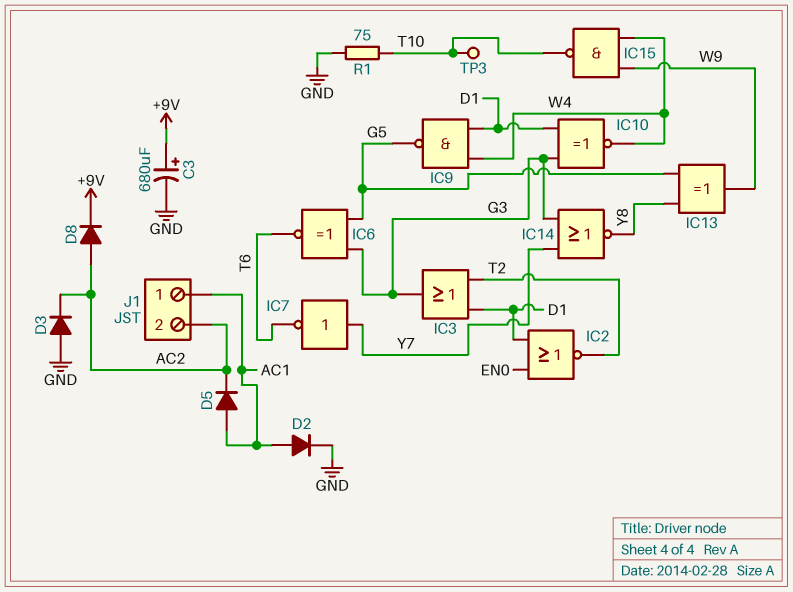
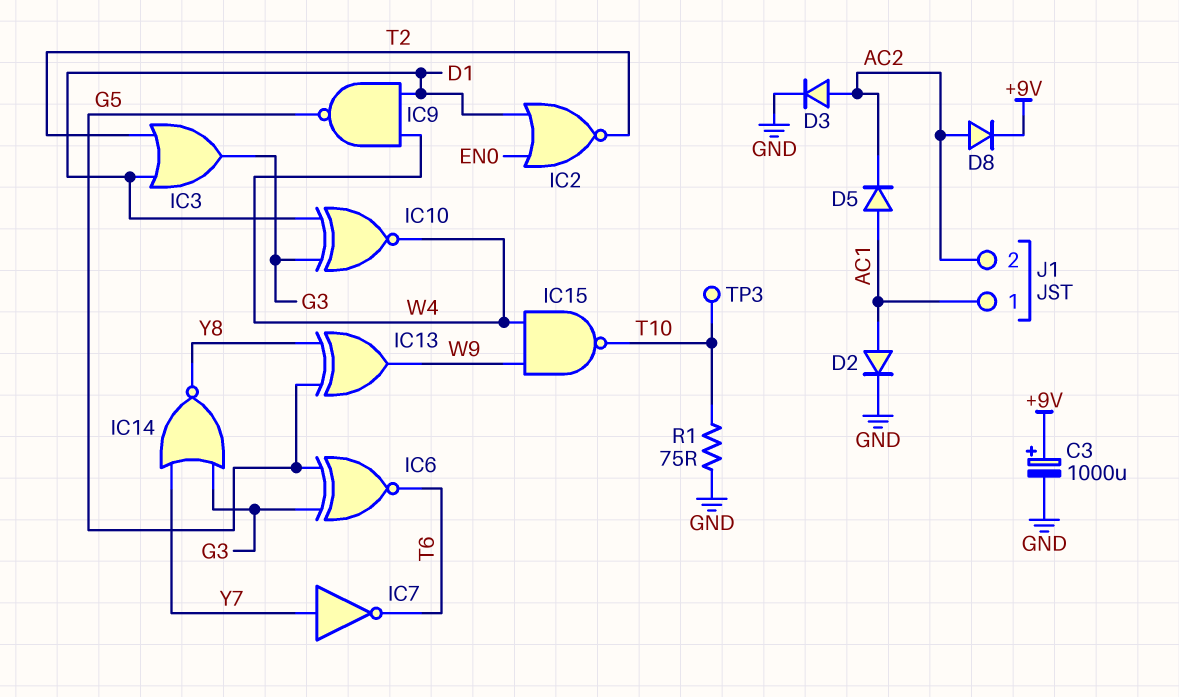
C3: 680uF (plus +9V, minus GND) -> 1000uF (plus +9V, minus GND)
D3: diode (A GND, K AC2) -> diode (A AC2, K GND)

